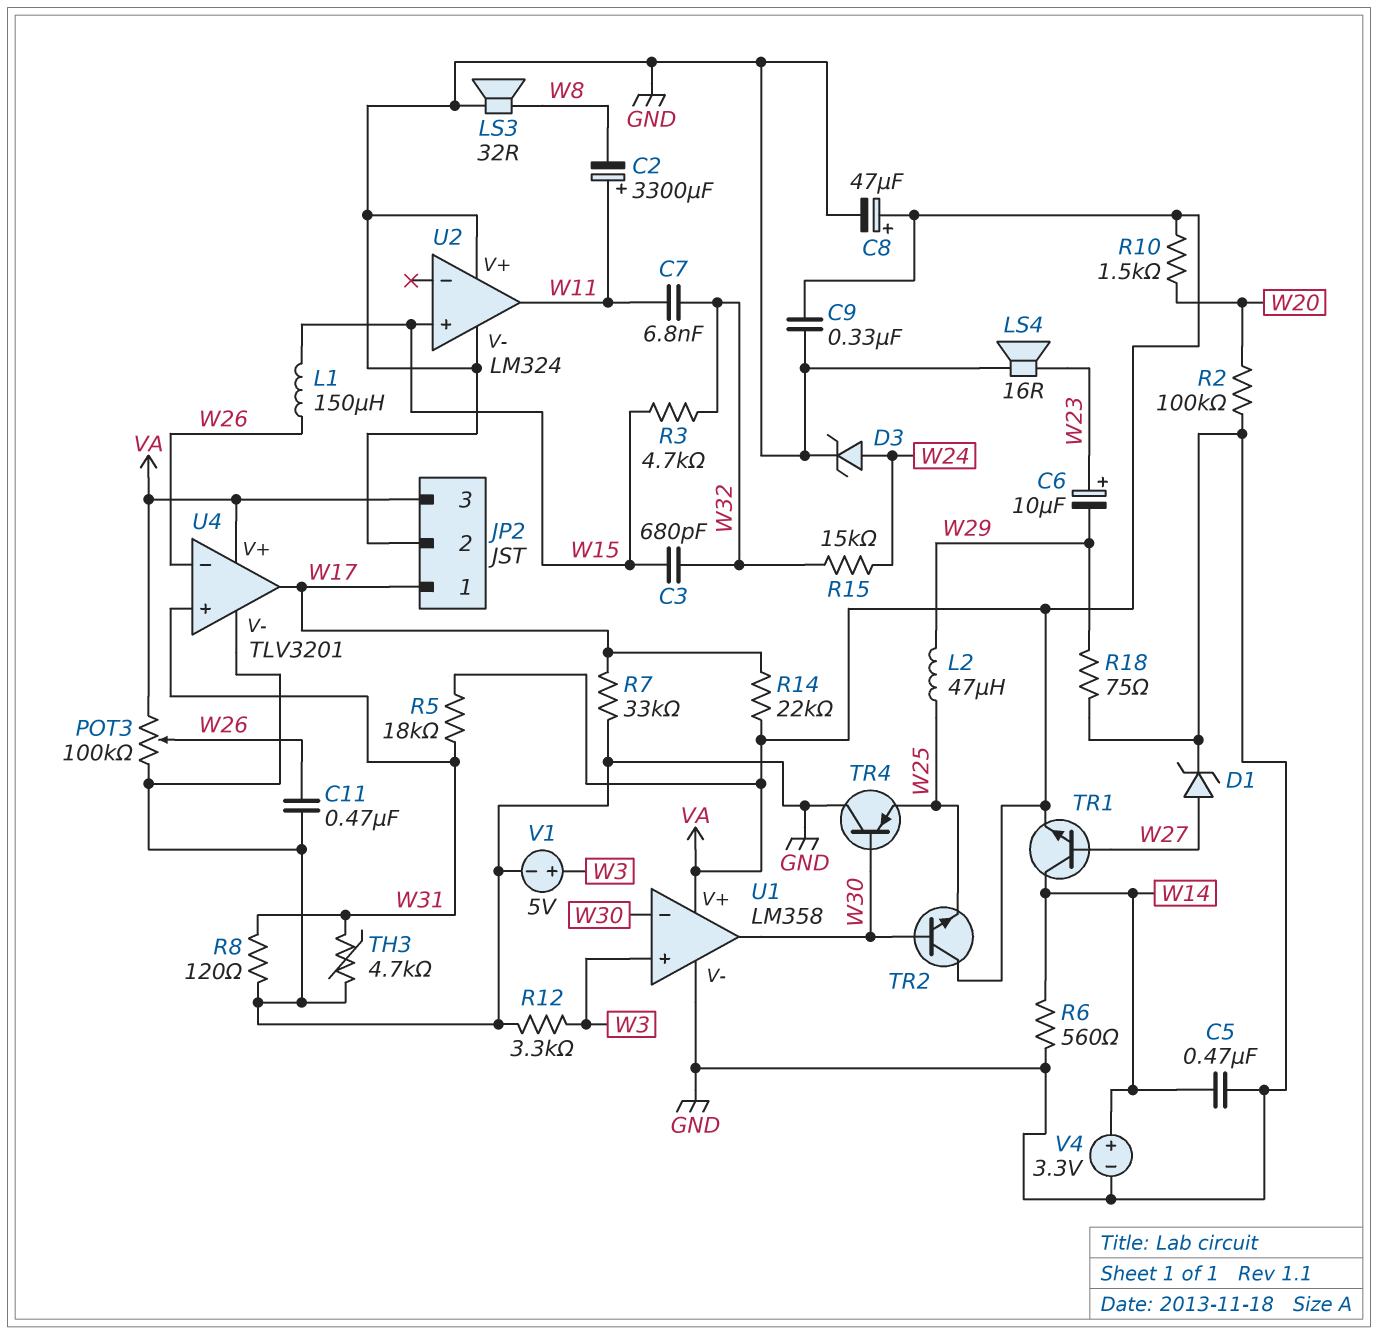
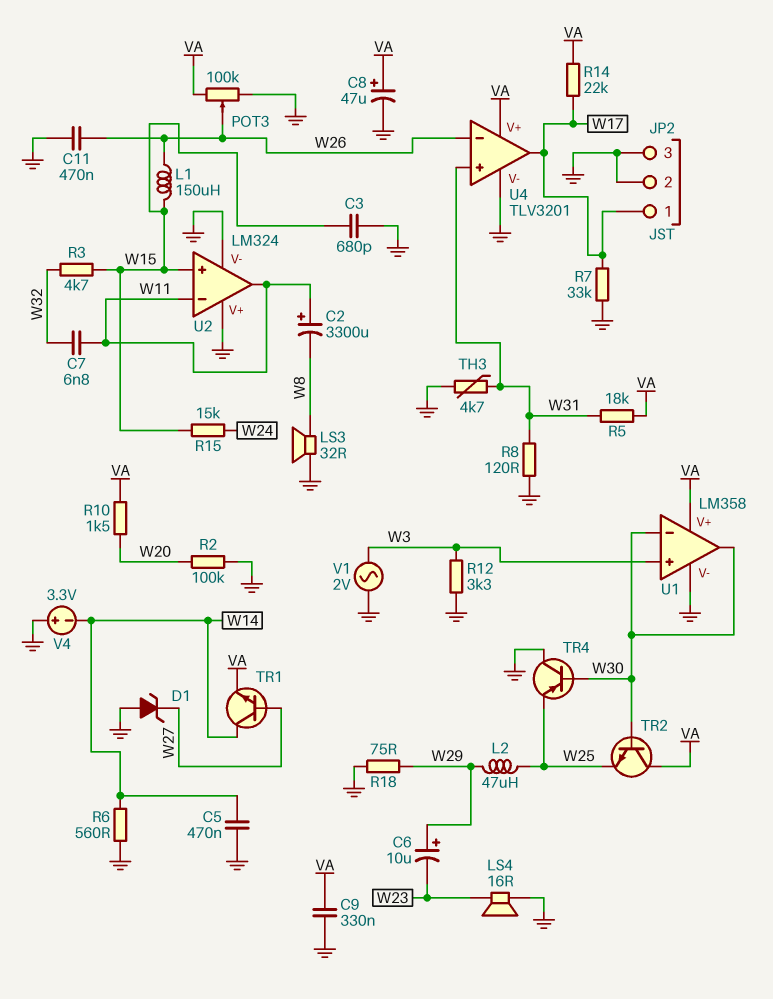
C3: 680pF (W15, W32) -> 680pF (GND, W15)
C6: 10uF (plus W23, minus W29) -> 10uF (plus W29, minus W23)
D1: zener (A W27, K GND) -> zener (A GND, K W27)
D3: zener (A W24, K GND) -> none
JP2 pin 3: VA -> GND
R15: 15k (W24, W32) -> 15k (W15, W24)
U2 pin in-: none -> W11
V1: 5V (plus W3, minus GND) -> AC 2V (GND, W3)
V4: 3.3V (plus W14, minus GND) -> 3.3V (plus GND, minus W14)

